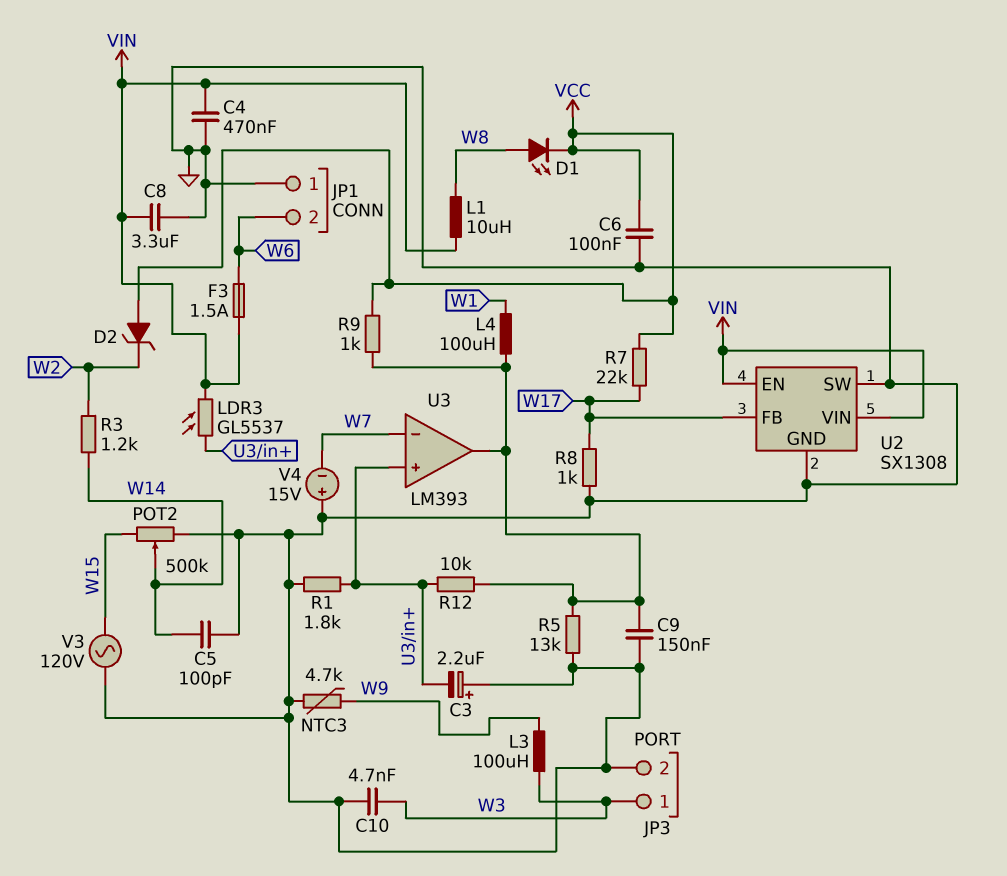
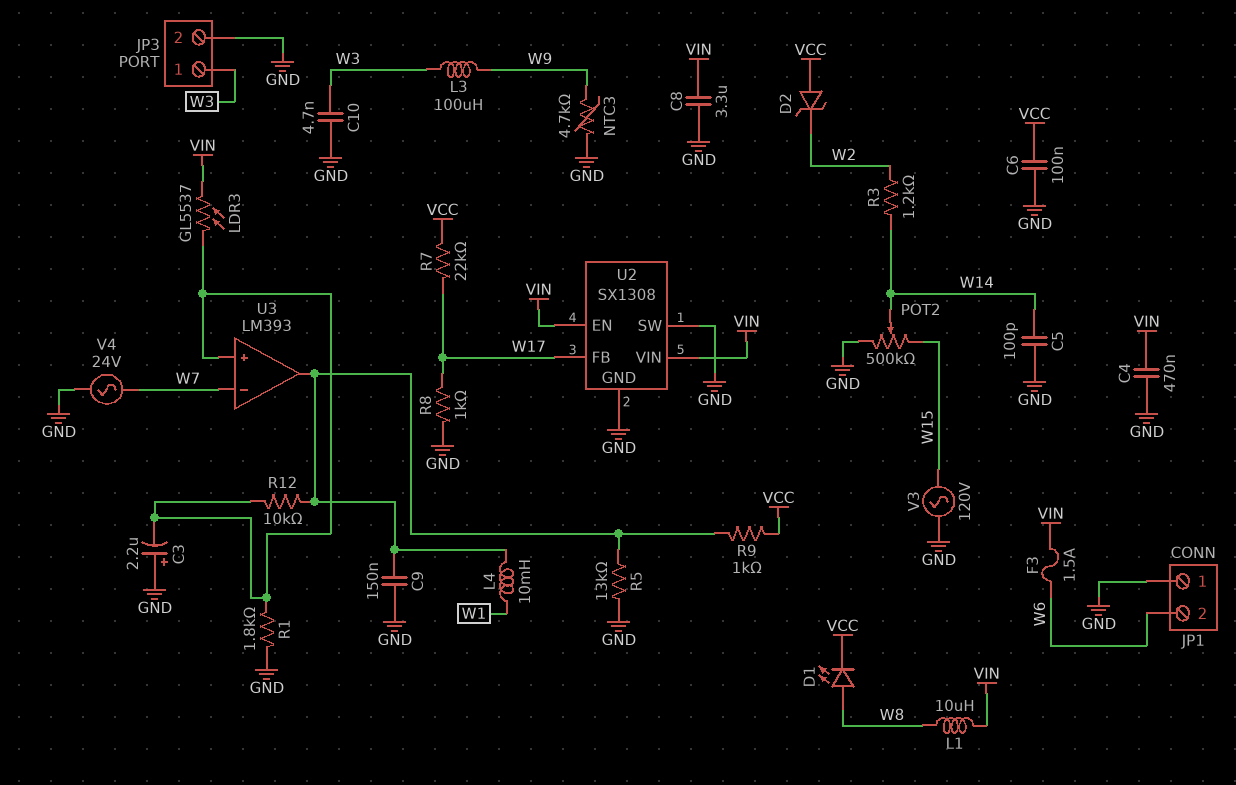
L4: 100uH (U3/out, W1) -> 10mH (U3/out, W1)
V4: 15V (plus GND, minus W7) -> AC 24V (GND, W7)

